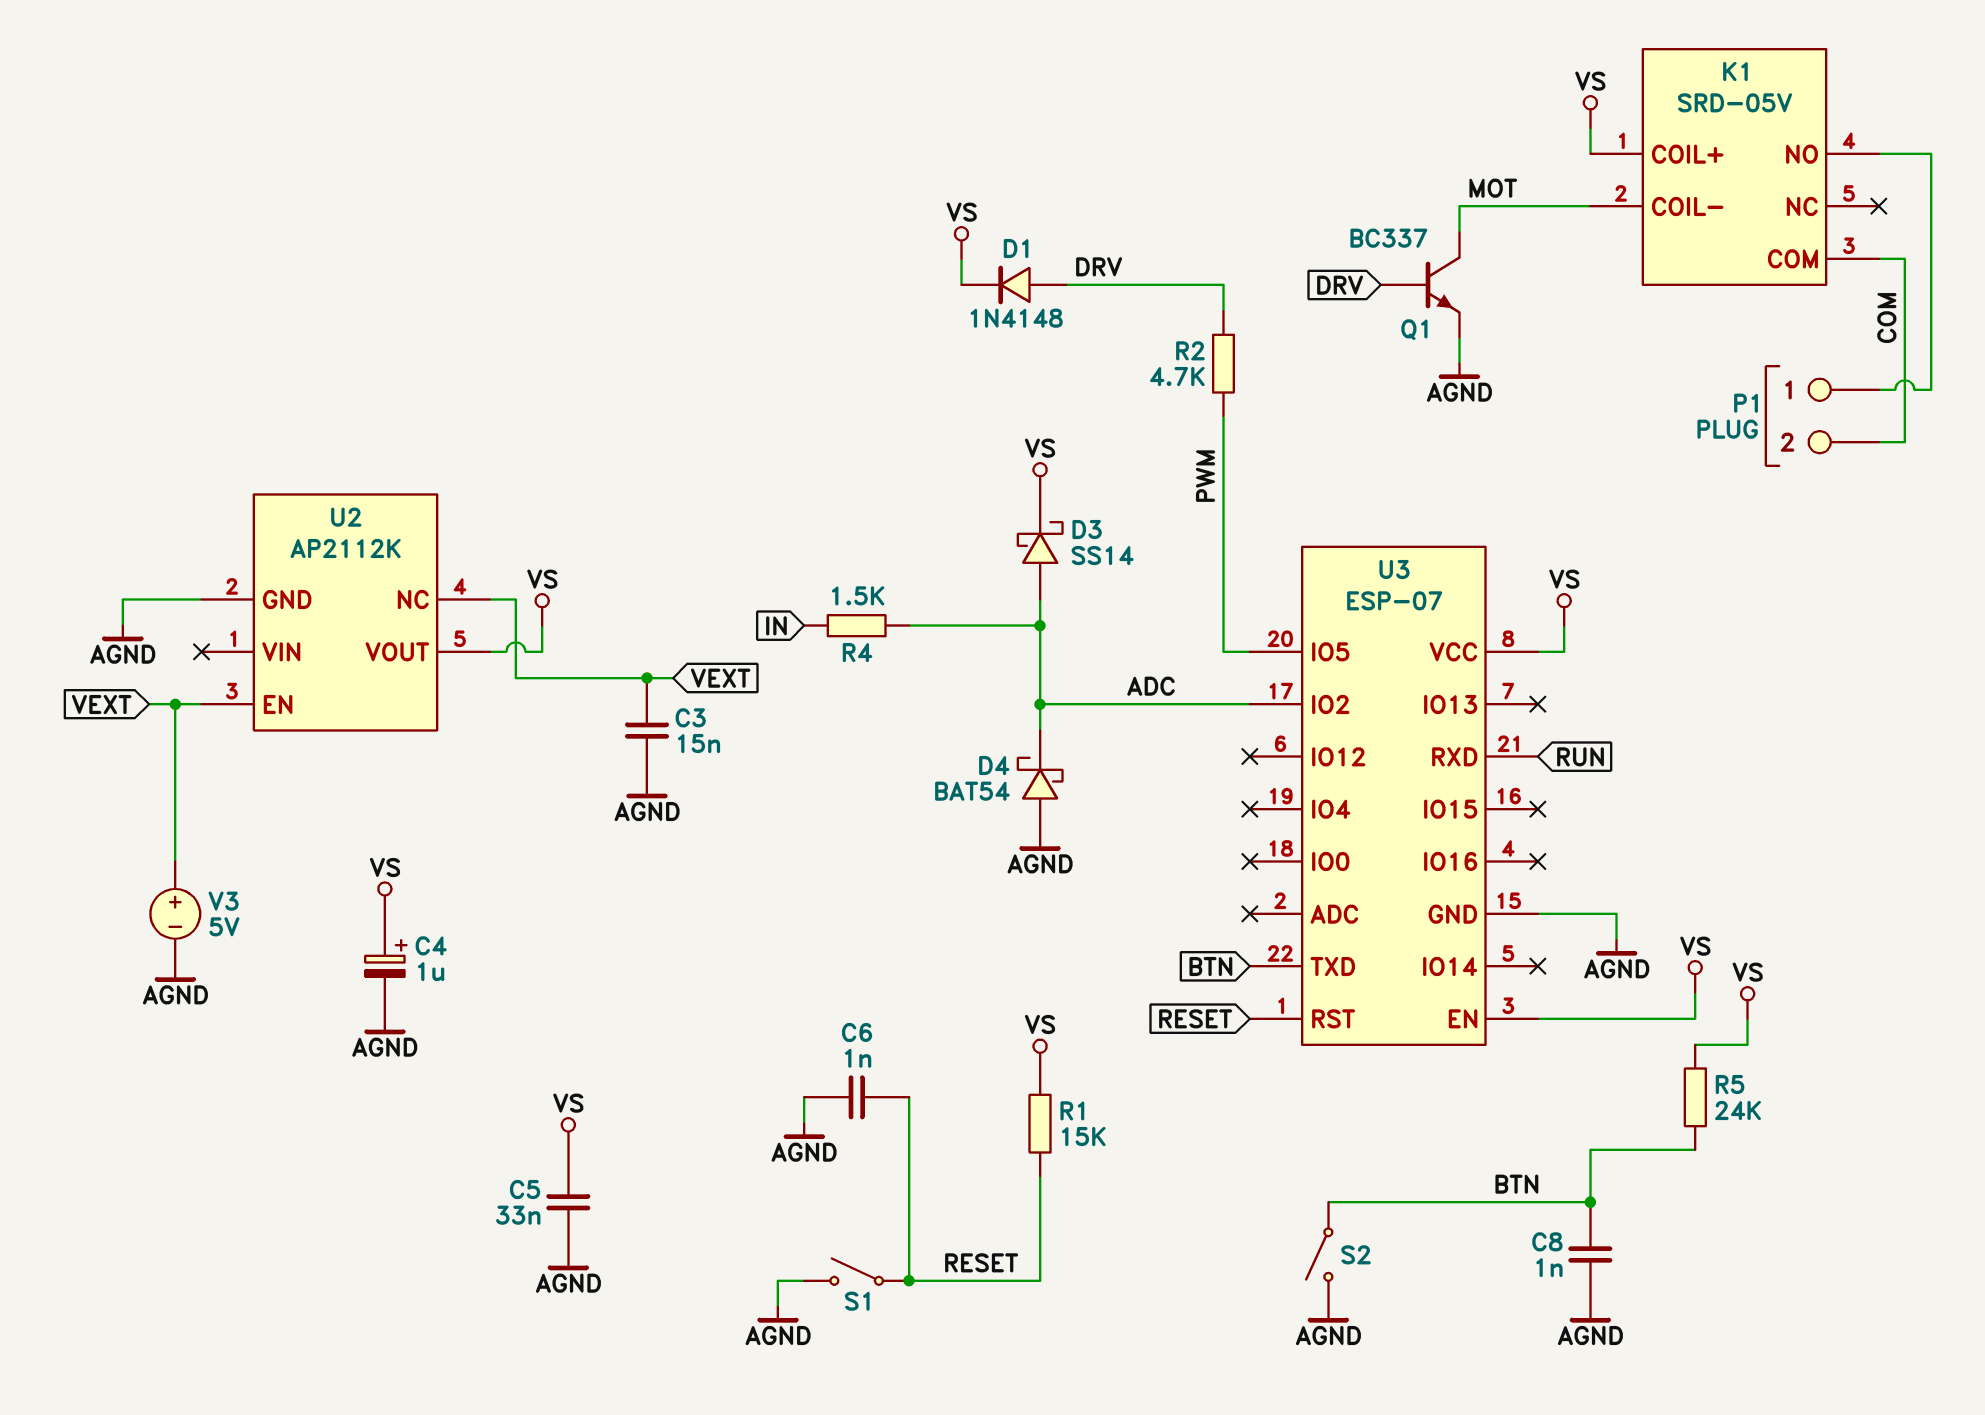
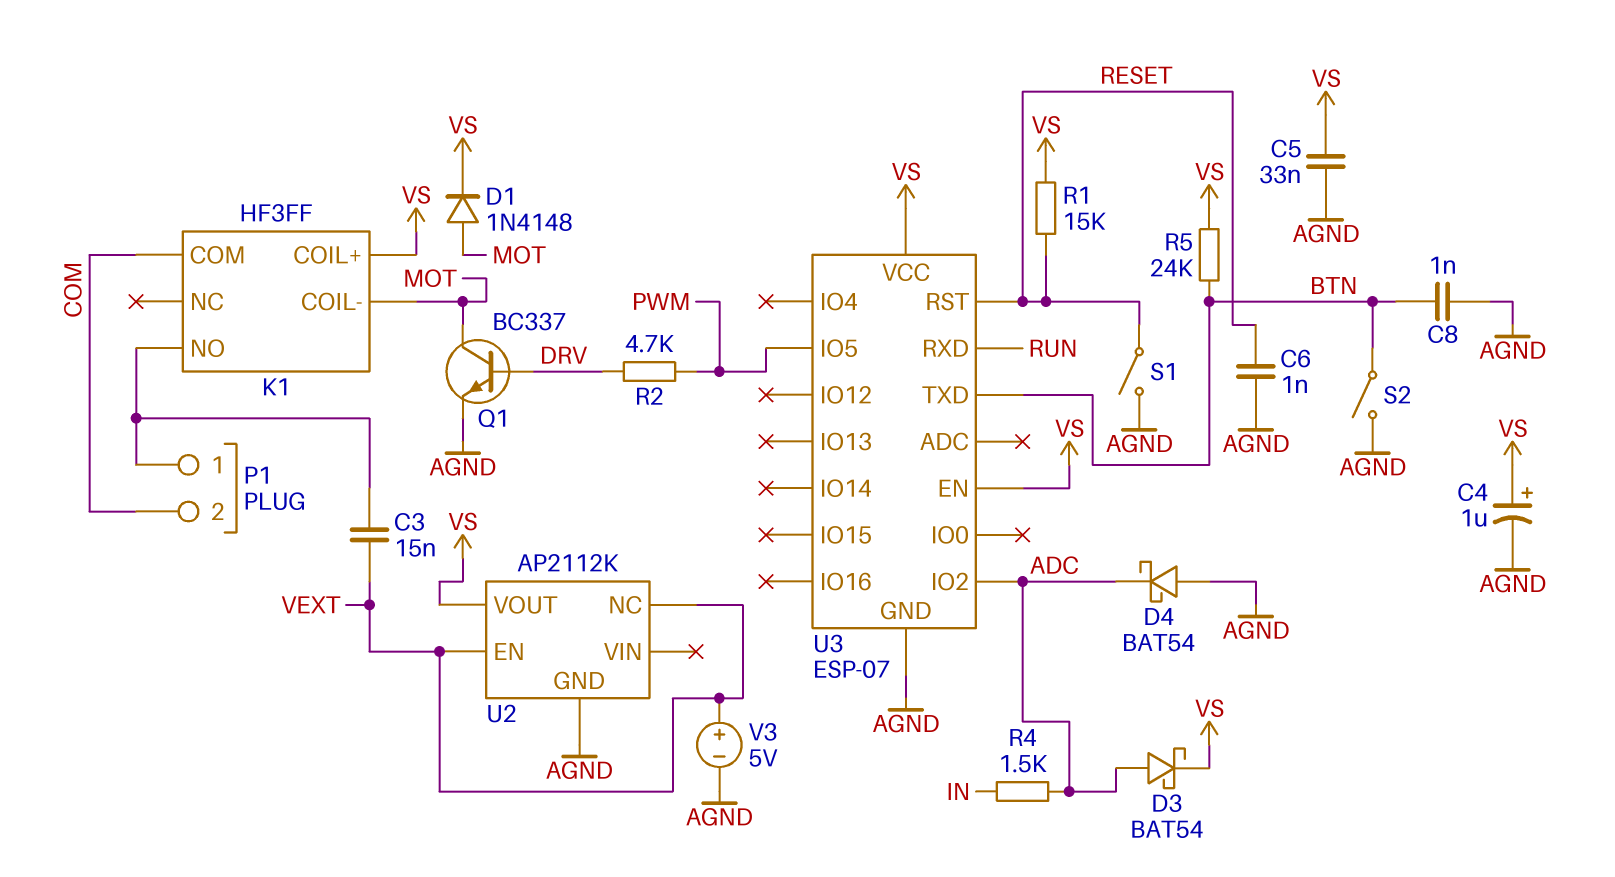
C3: 15nF (AGND, VEXT) -> 15nF (K1/NO, VEXT)
D1: diode 1N4148 (A DRV, K VS) -> diode 1N4148 (A MOT, K VS)
D3: schottky SS14 (A ADC, K VS) -> schottky BAT54 (A ADC, K VS)
K1: SRD-05V -> HF3FF

